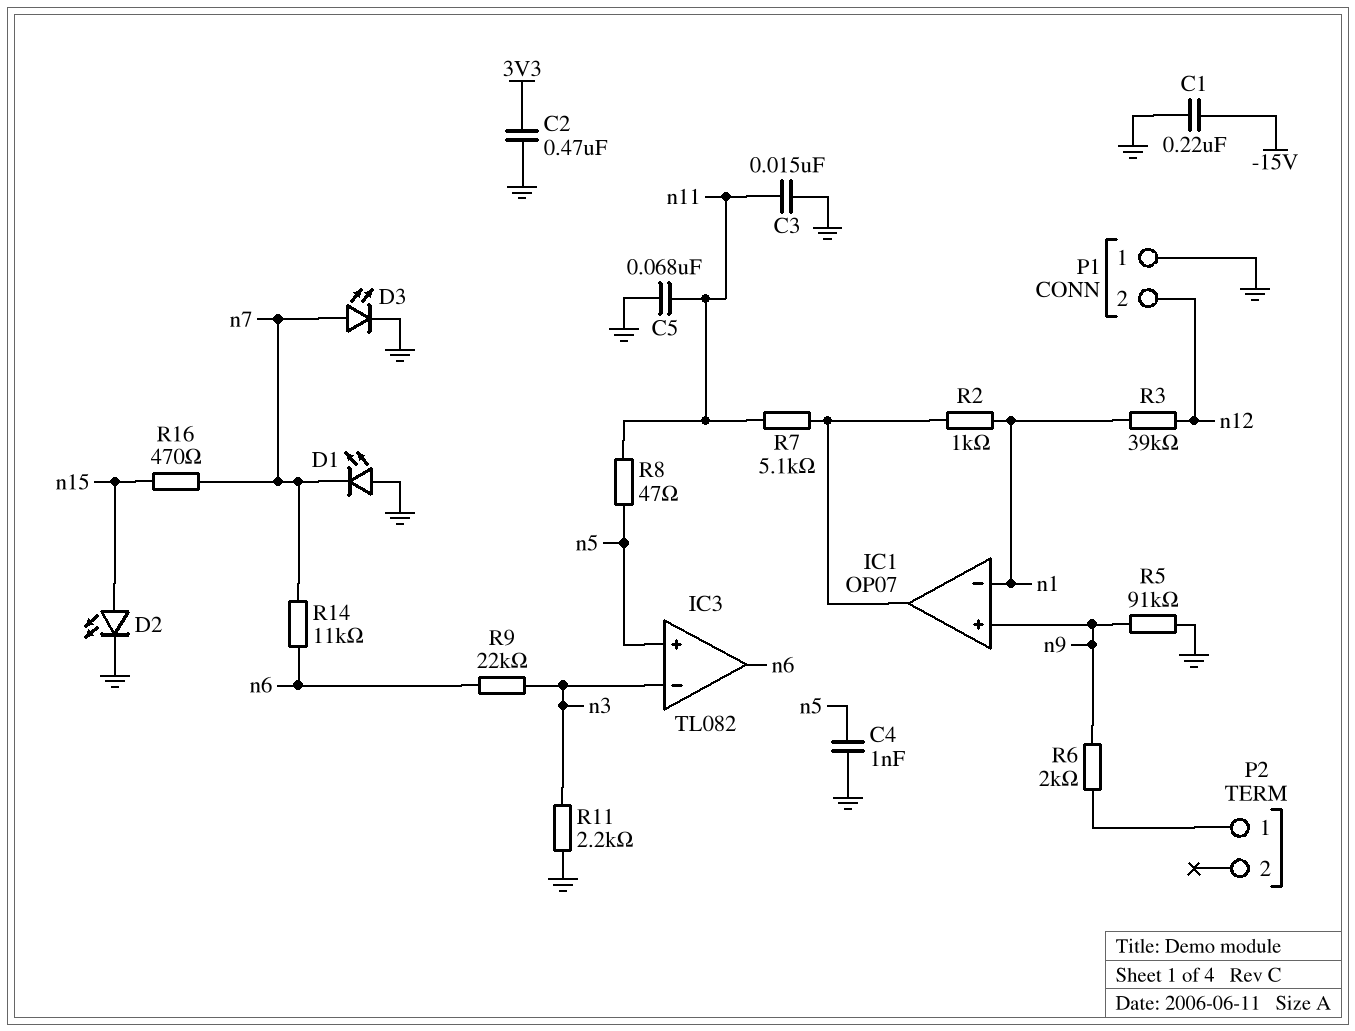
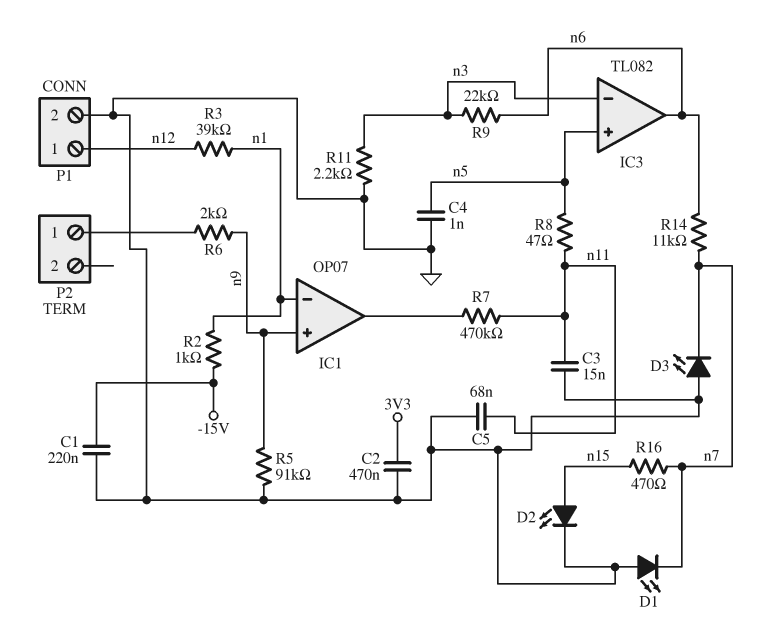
D3: LED (A n7, K GND) -> LED (A GND, K n7)
P1 pin 1: GND -> n12
P1 pin 2: n12 -> GND
R2: 1k (IC1/out, n1) -> 1k (-15V, n1)
R7: 5.1k (IC1/out, n11) -> 470k (IC1/out, n11)

